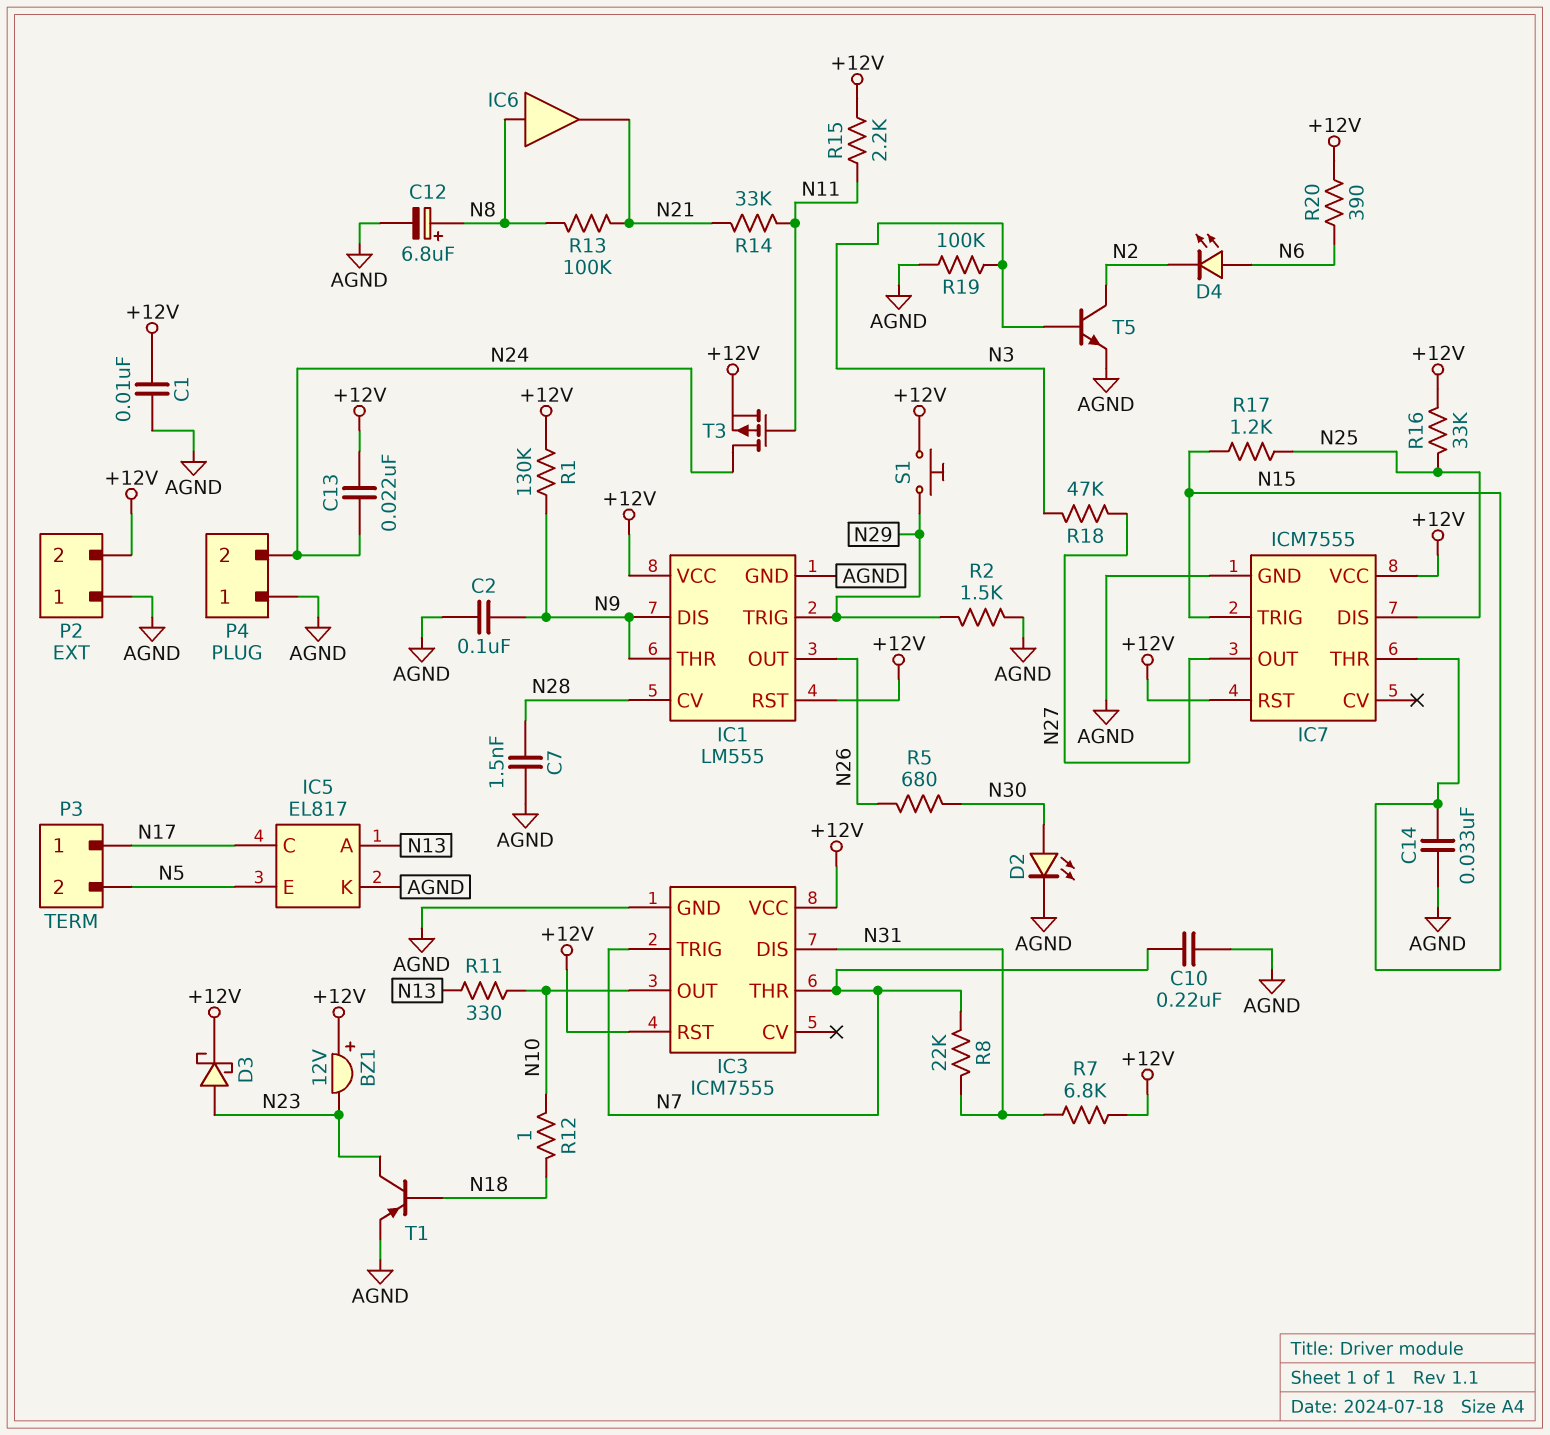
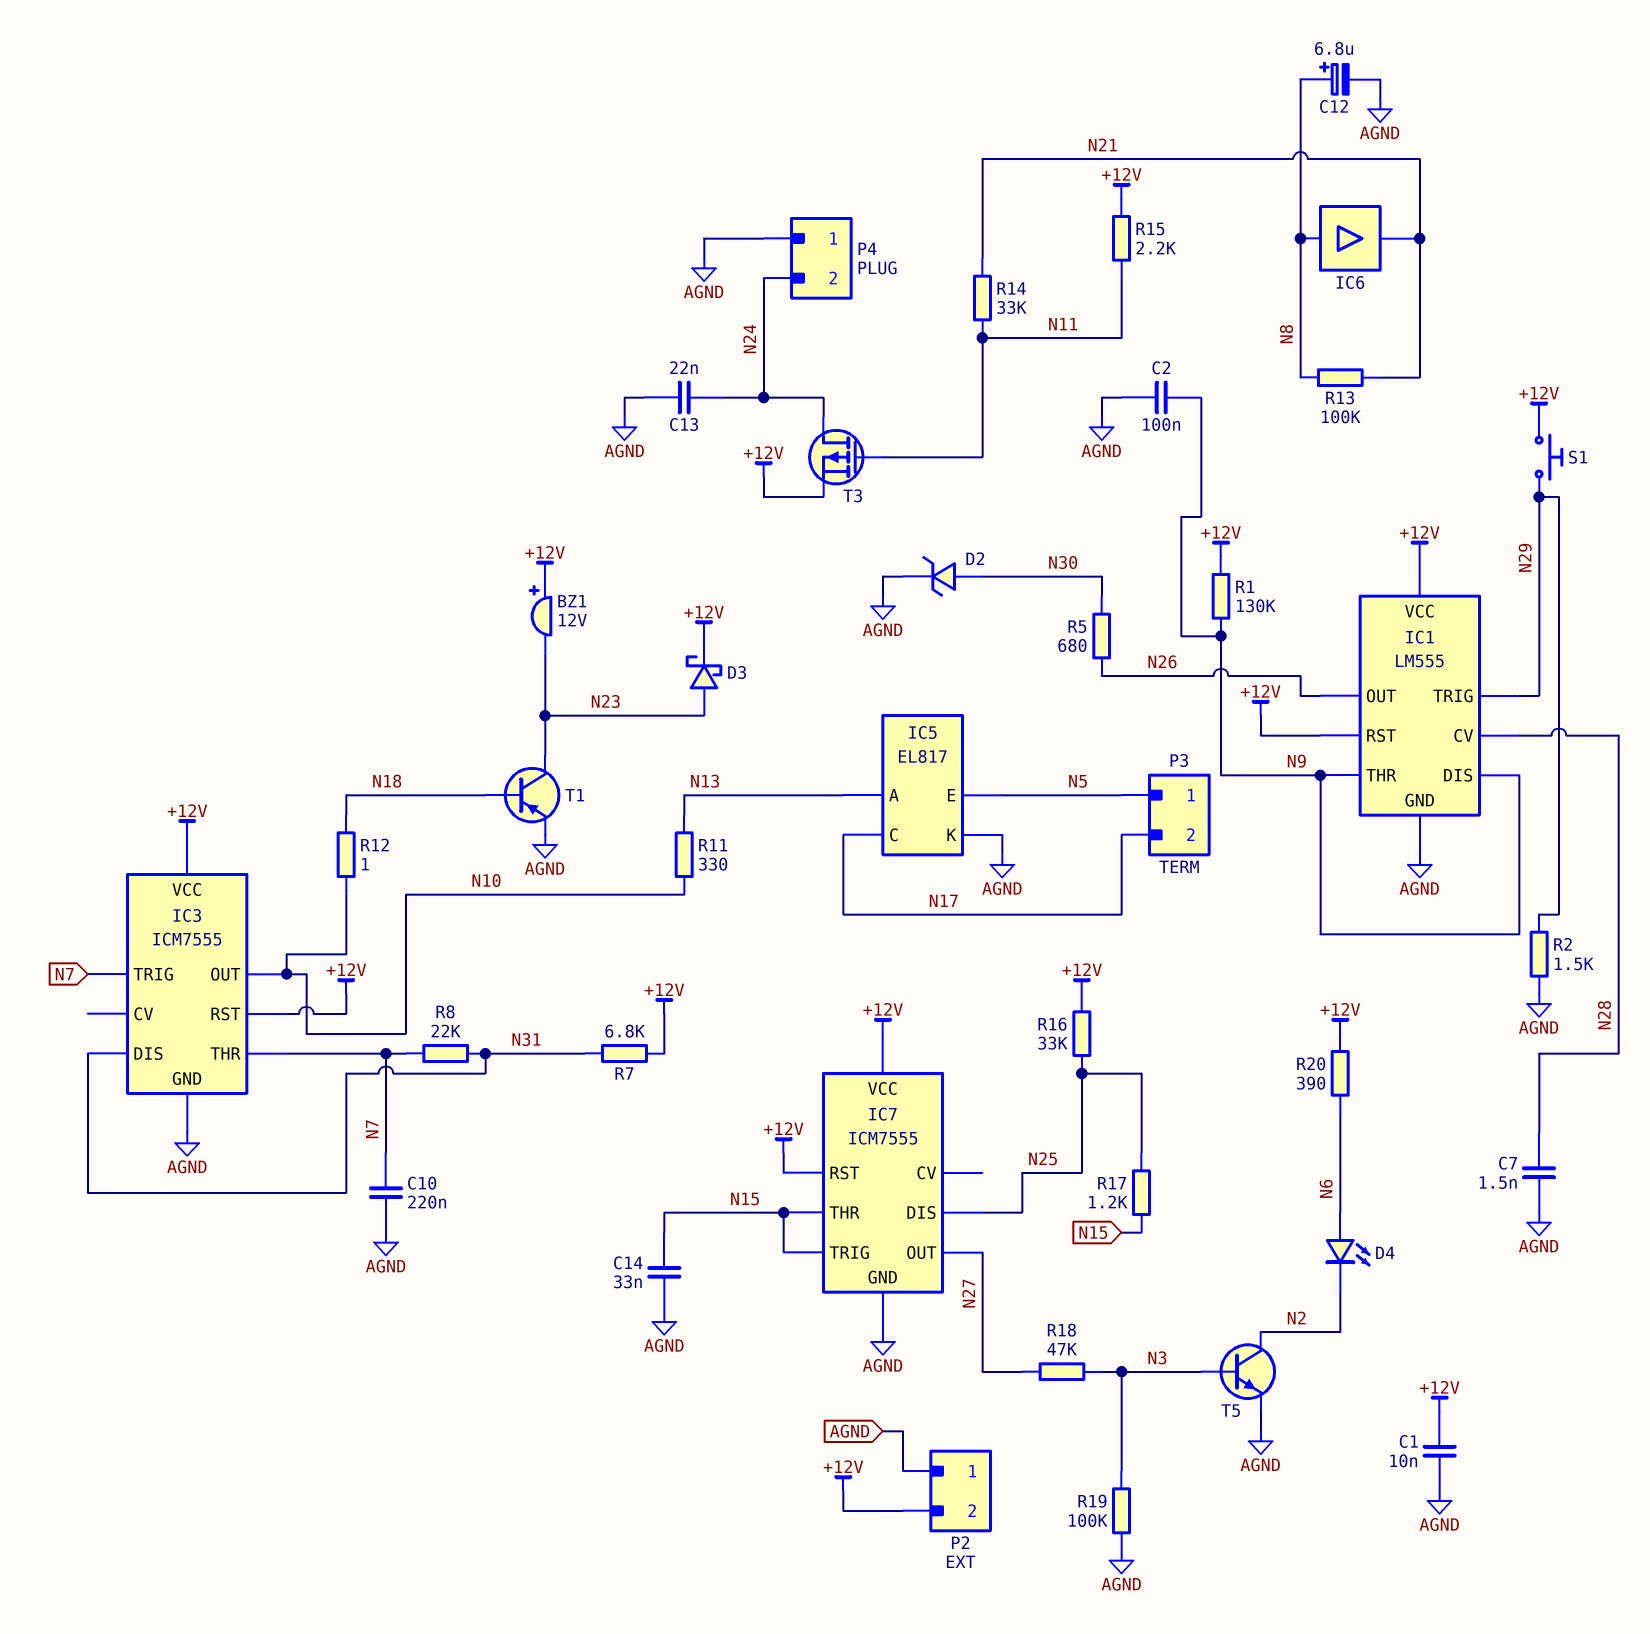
C13: 22nF (+12V, N24) -> 22nF (AGND, N24)
D2: LED (A N30, K AGND) -> zener (A N30, K AGND)
P3 pin 1: N17 -> N5
P3 pin 2: N5 -> N17

